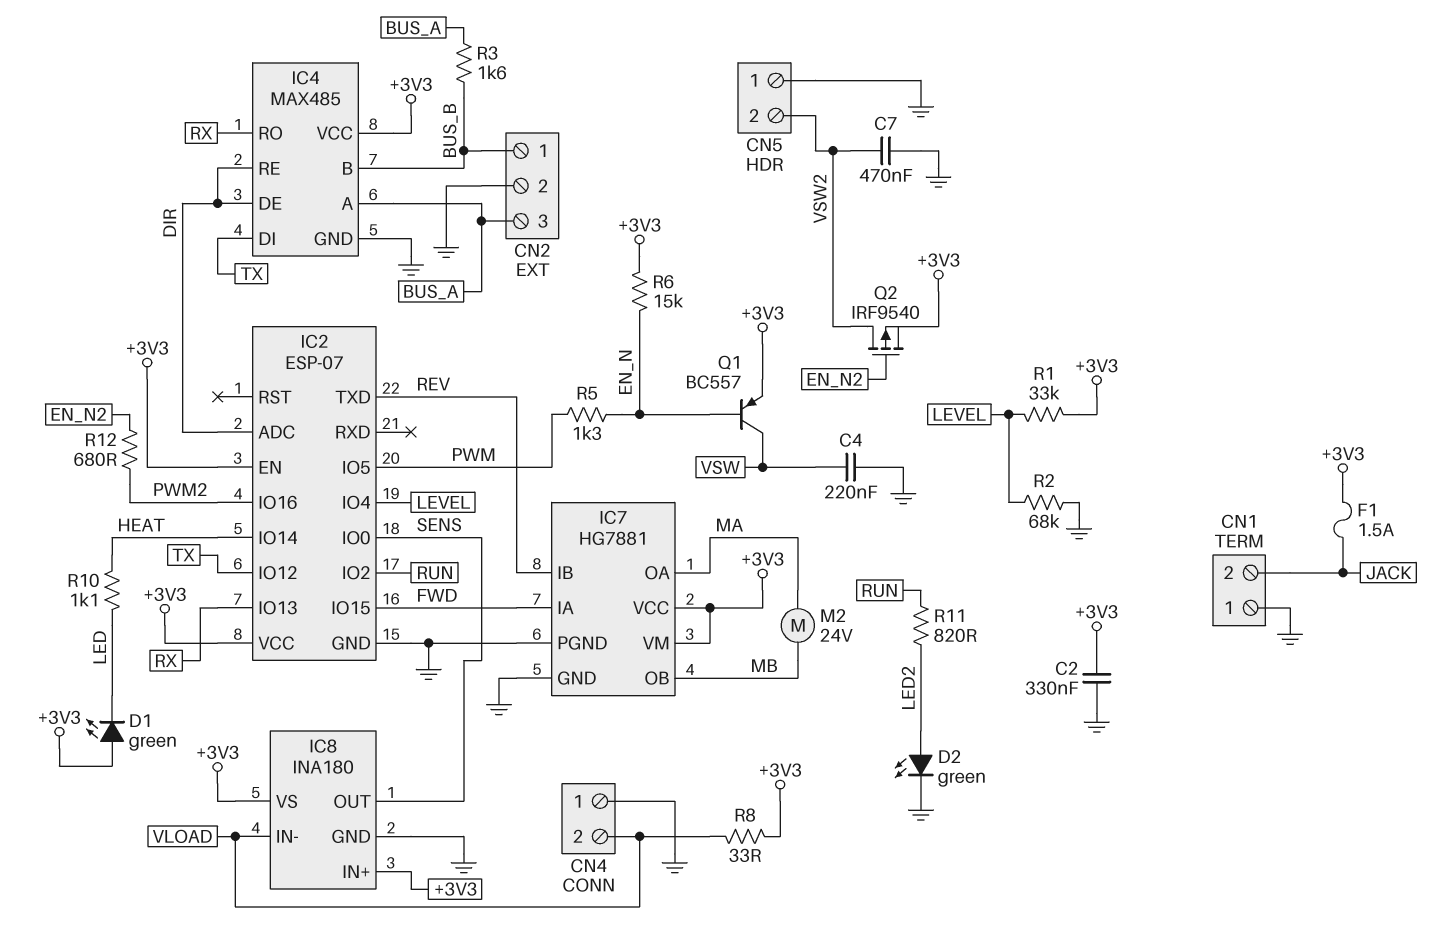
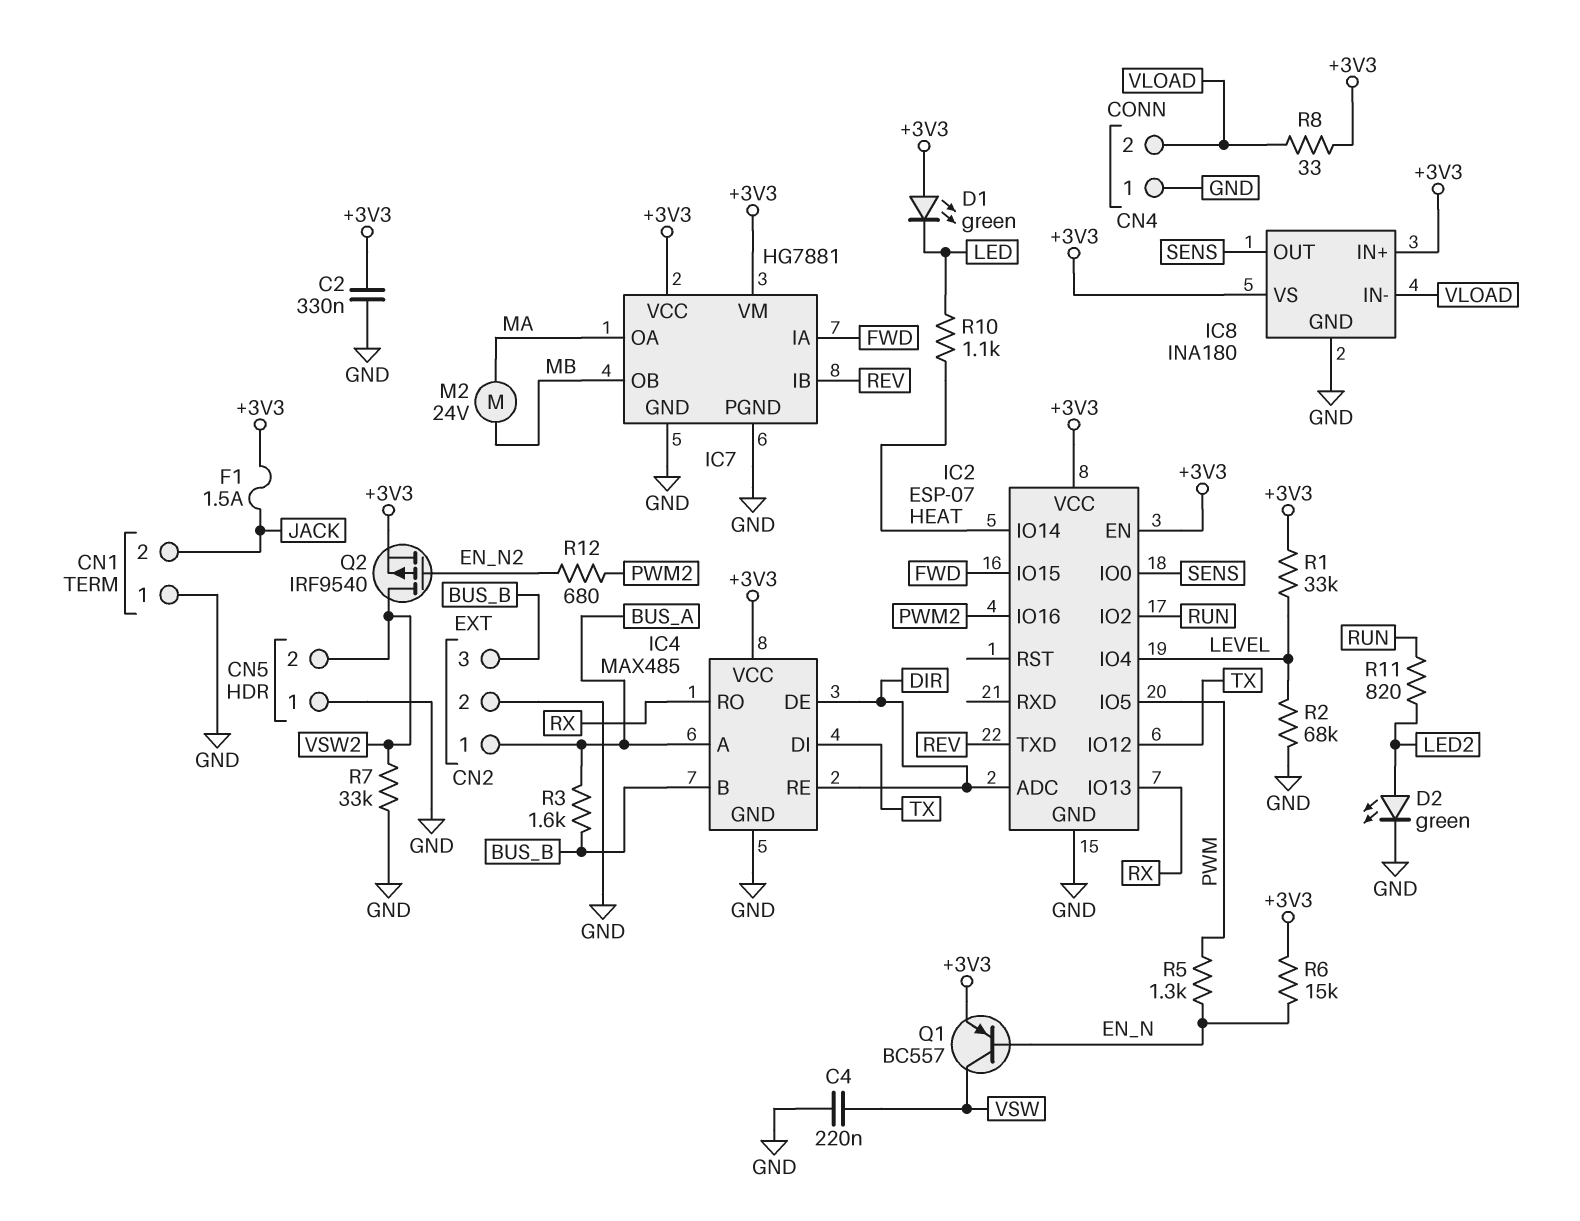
C7: 470nF (GND, VSW2) -> none
CN2 pin 1: BUS_B -> BUS_A
CN2 pin 3: BUS_A -> BUS_B
R7: none -> 33k (GND, VSW2)

